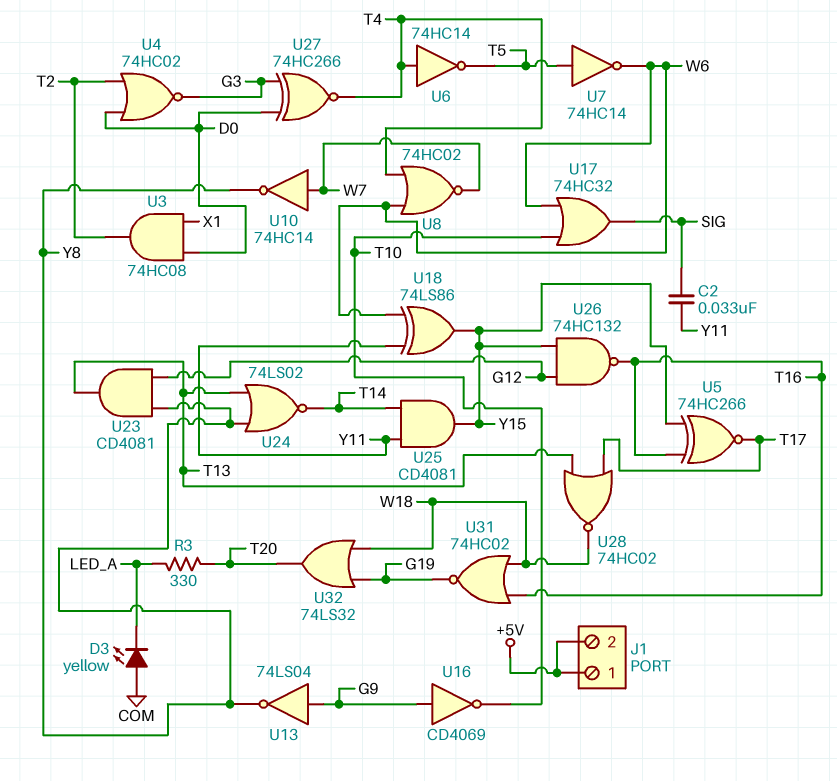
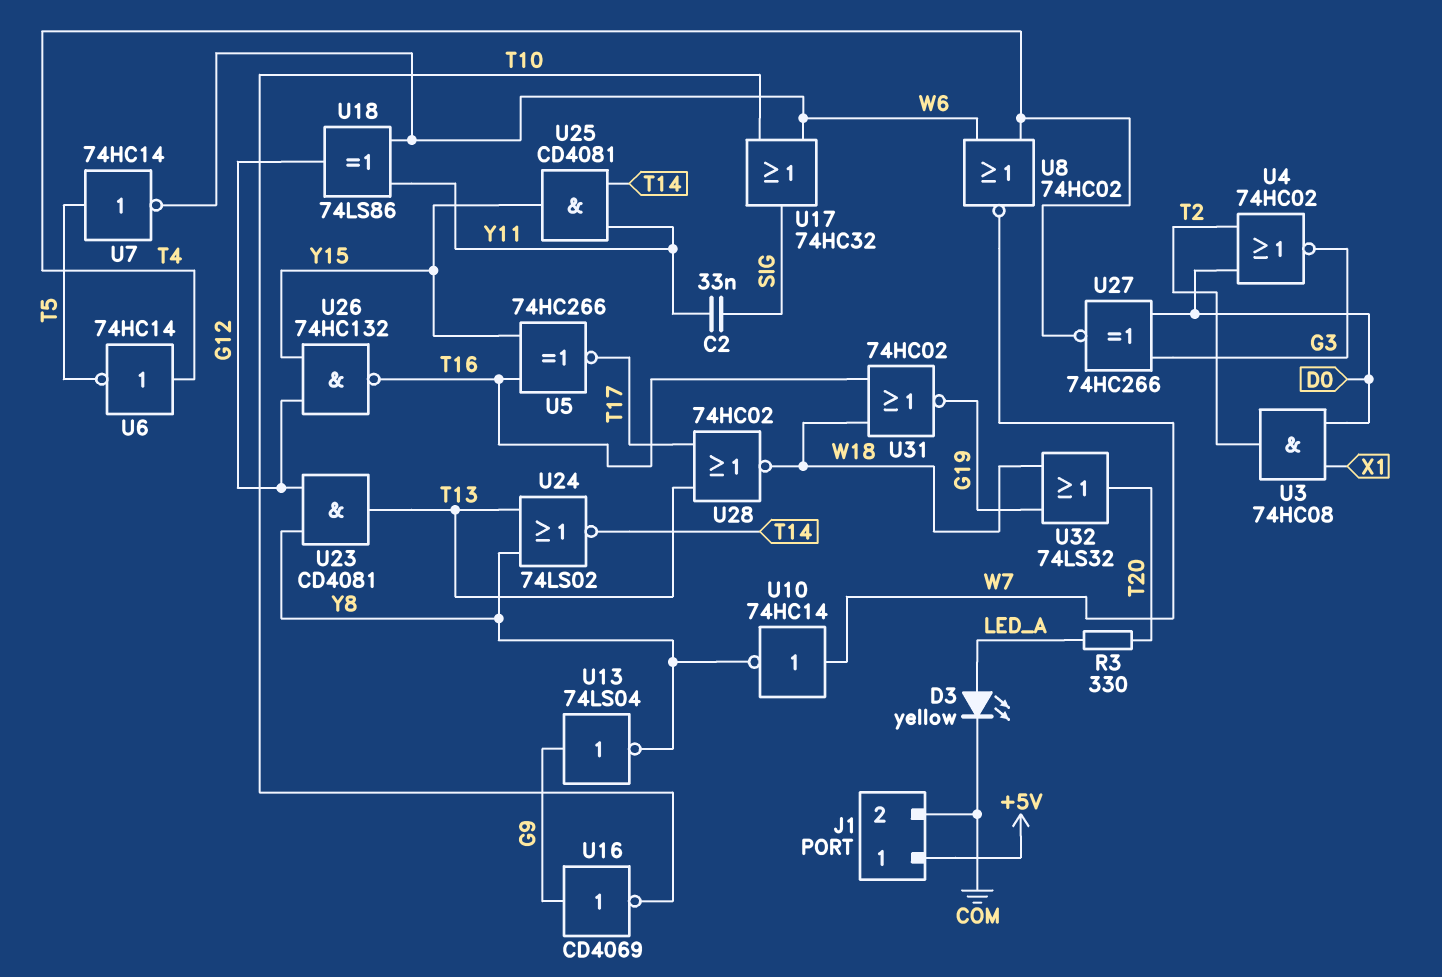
D3: LED yellow (A COM, K LED_A) -> LED yellow (A LED_A, K COM)
J1 pin 2: +5V -> COM
U18: XOR 74LS86 (in W6, in Y11, out Y15) -> XOR 74LS86 (in W6, in Y11, out G12)

